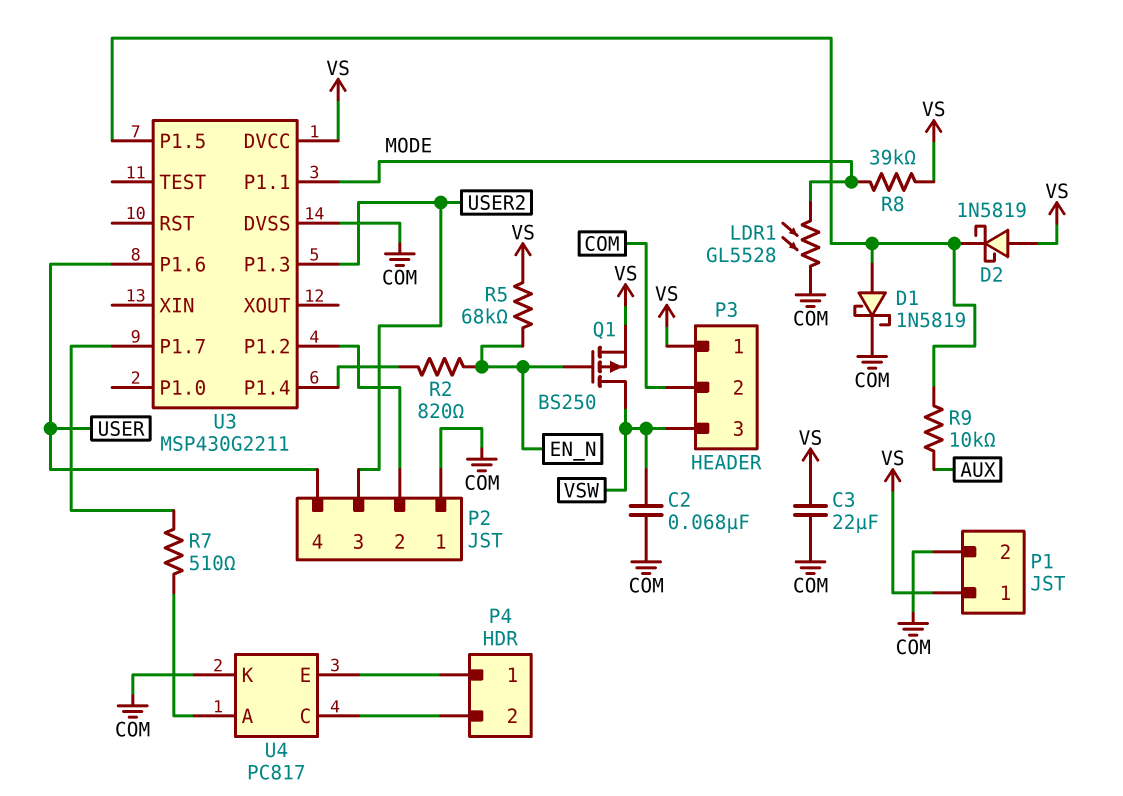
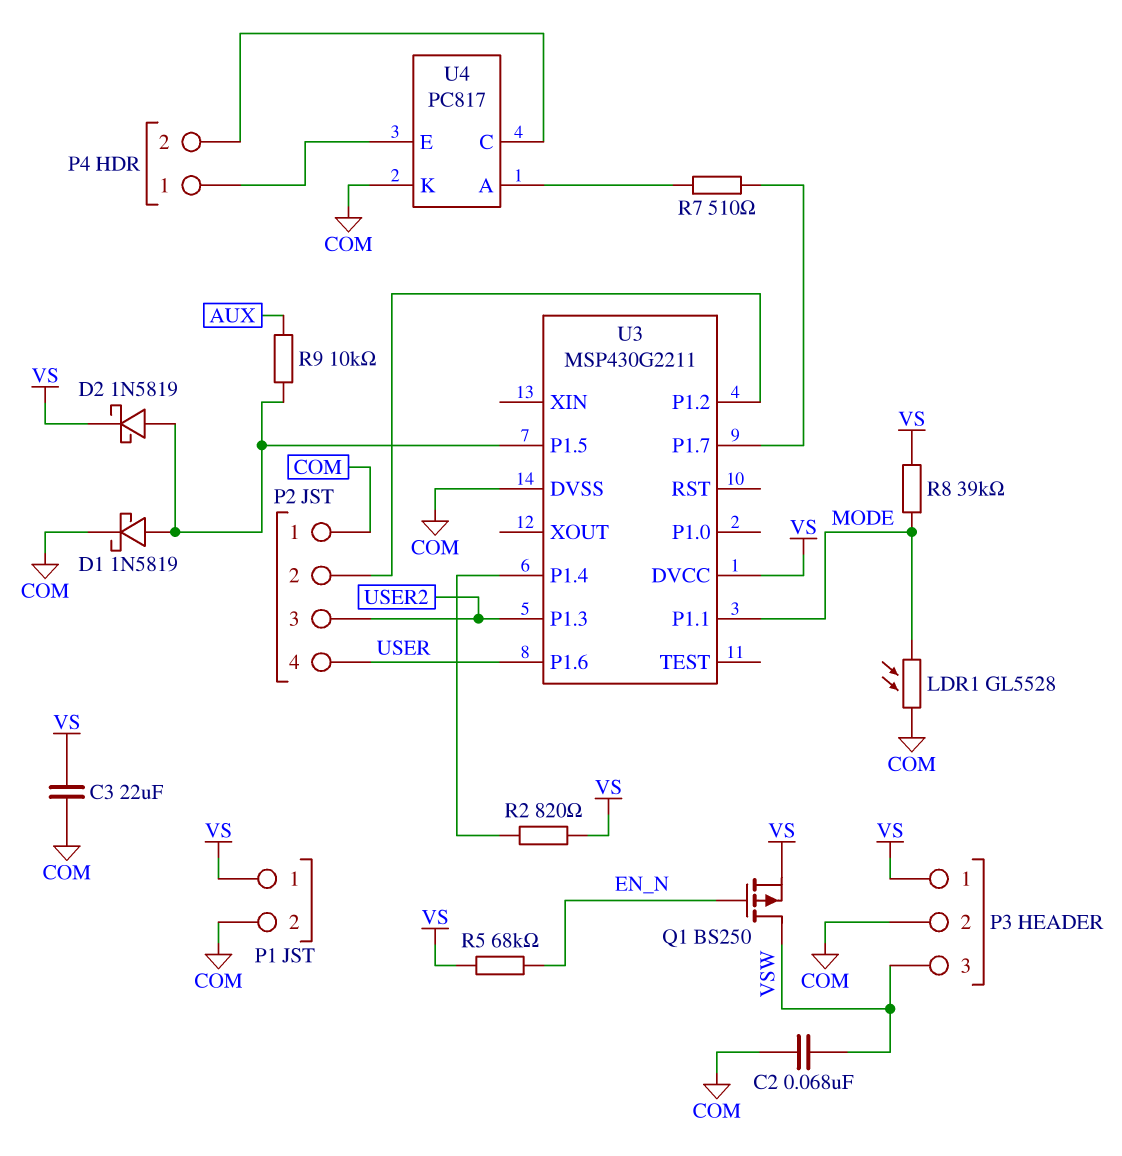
D2: schottky 1N5819 (A VS, K U3/P1.5) -> schottky 1N5819 (A U3/P1.5, K VS)
R2: 820 (EN_N, U3/P1.4) -> 820 (U3/P1.4, VS)

